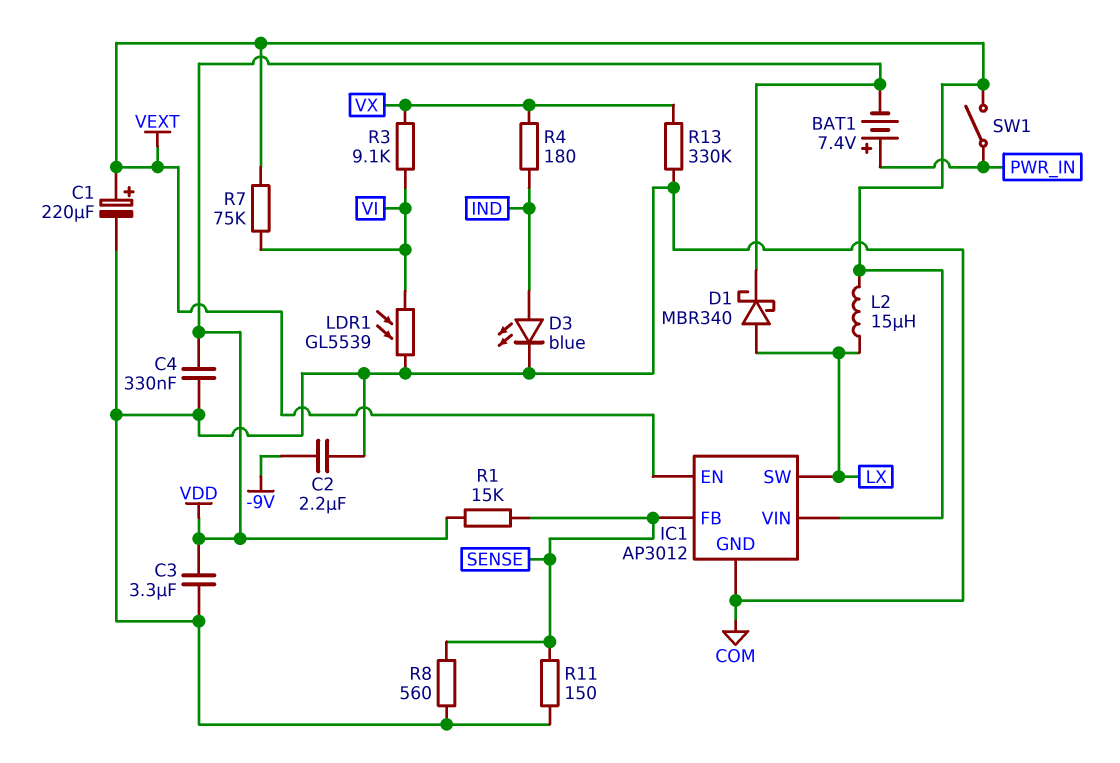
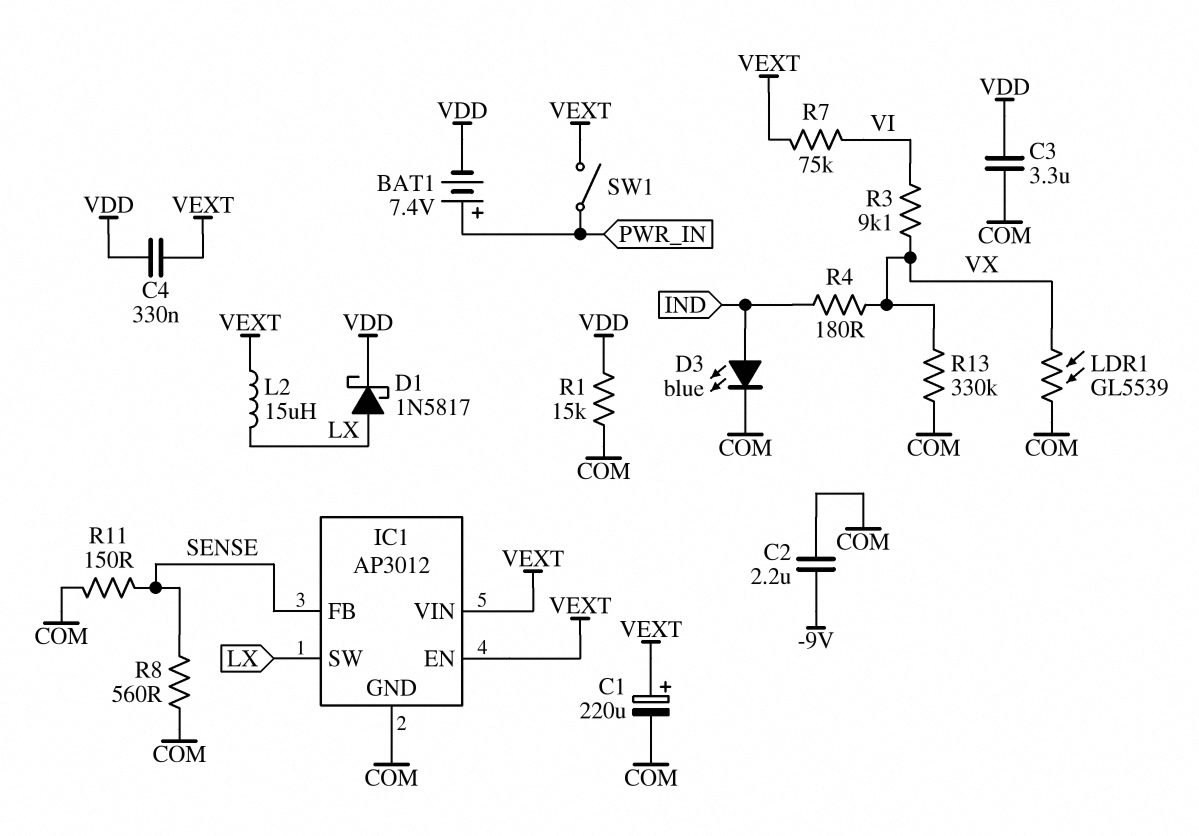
C4: 330nF (COM, VDD) -> 330nF (VDD, VEXT)
D1: schottky MBR340 (A LX, K VDD) -> schottky 1N5817 (A LX, K VDD)
LDR1: GL5539 (COM, VI) -> GL5539 (COM, VX)
R1: 15k (SENSE, VDD) -> 15k (COM, VDD)

